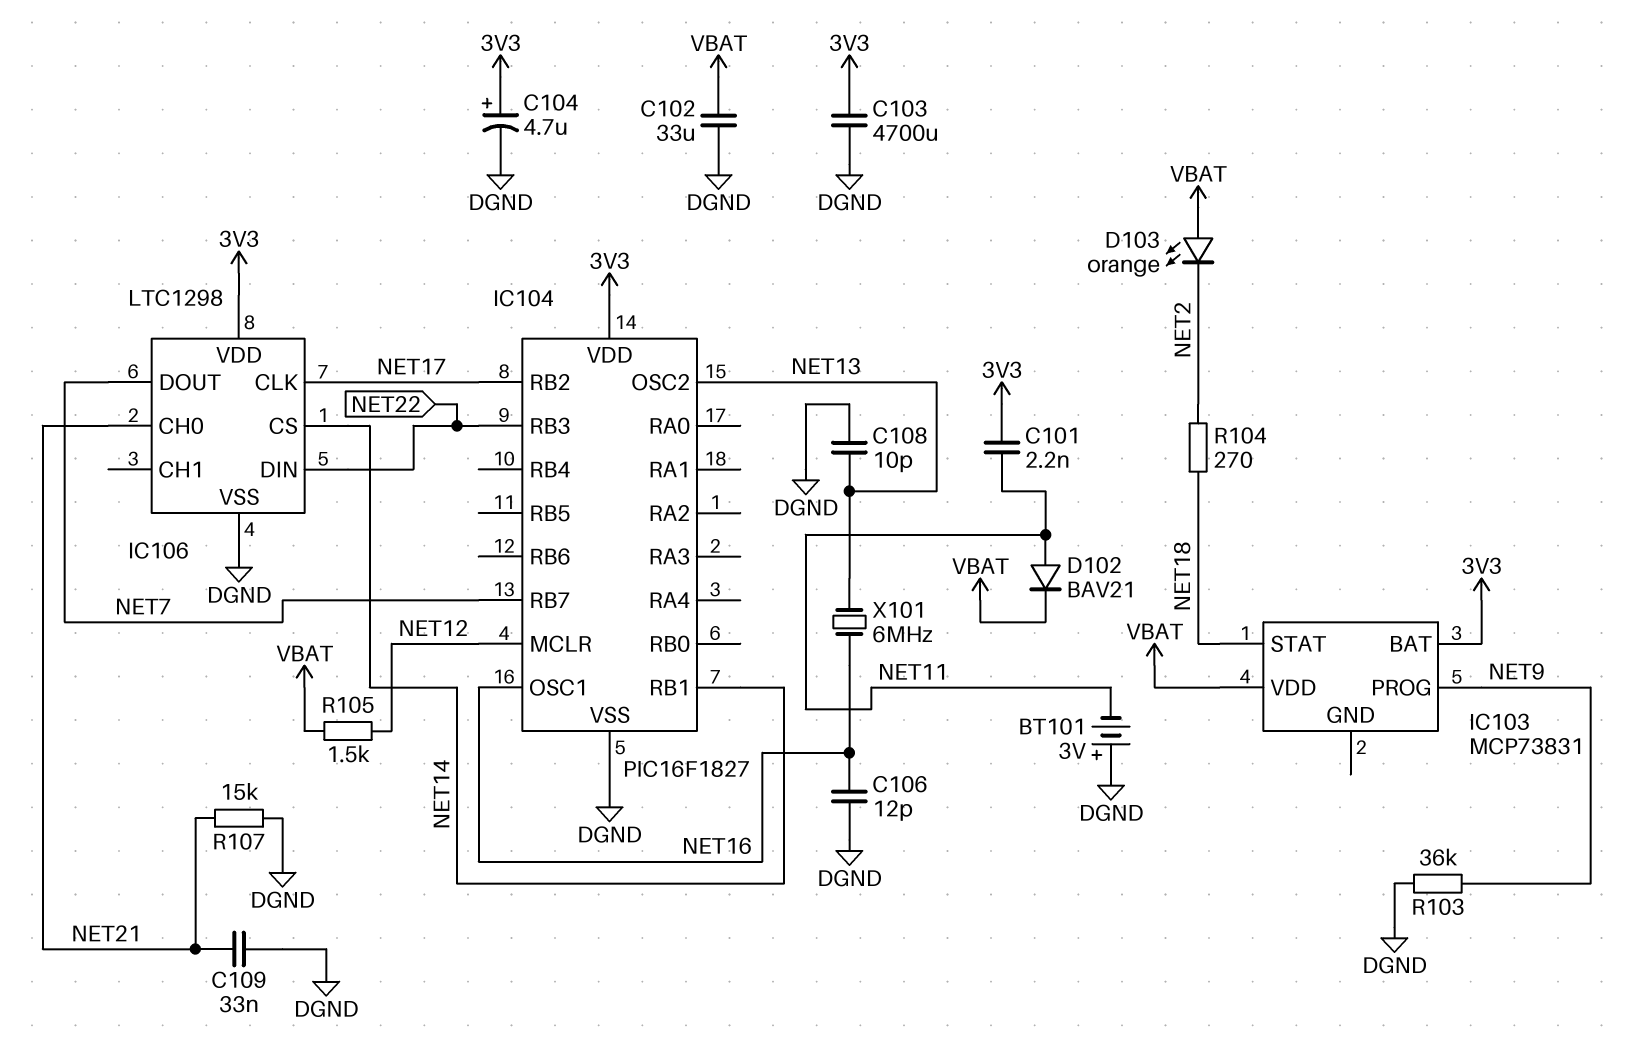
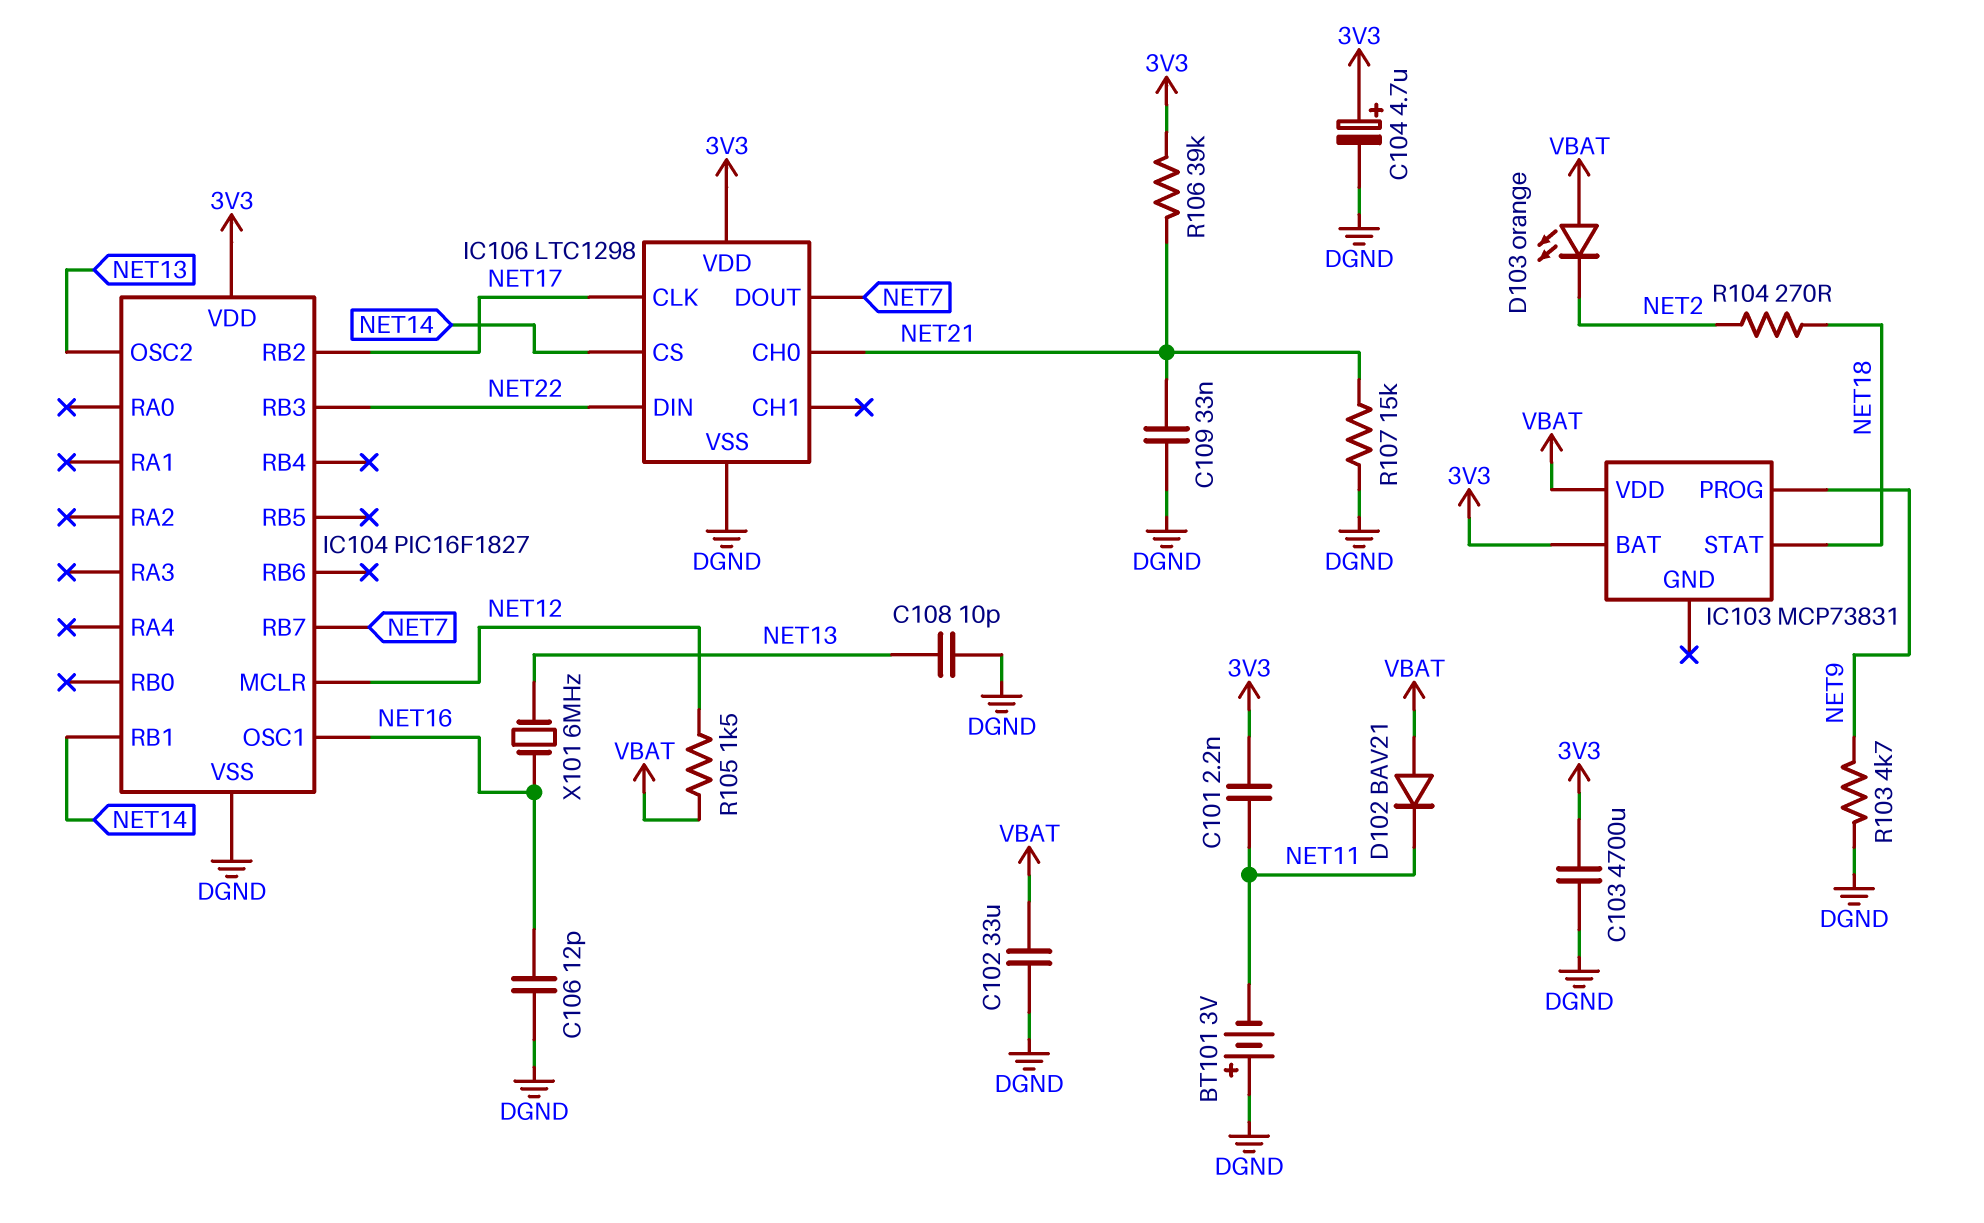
D102: diode BAV21 (A NET11, K VBAT) -> diode BAV21 (A VBAT, K NET11)
R103: 36k (DGND, NET9) -> 4.7k (DGND, NET9)
R106: none -> 39k (3V3, NET21)

